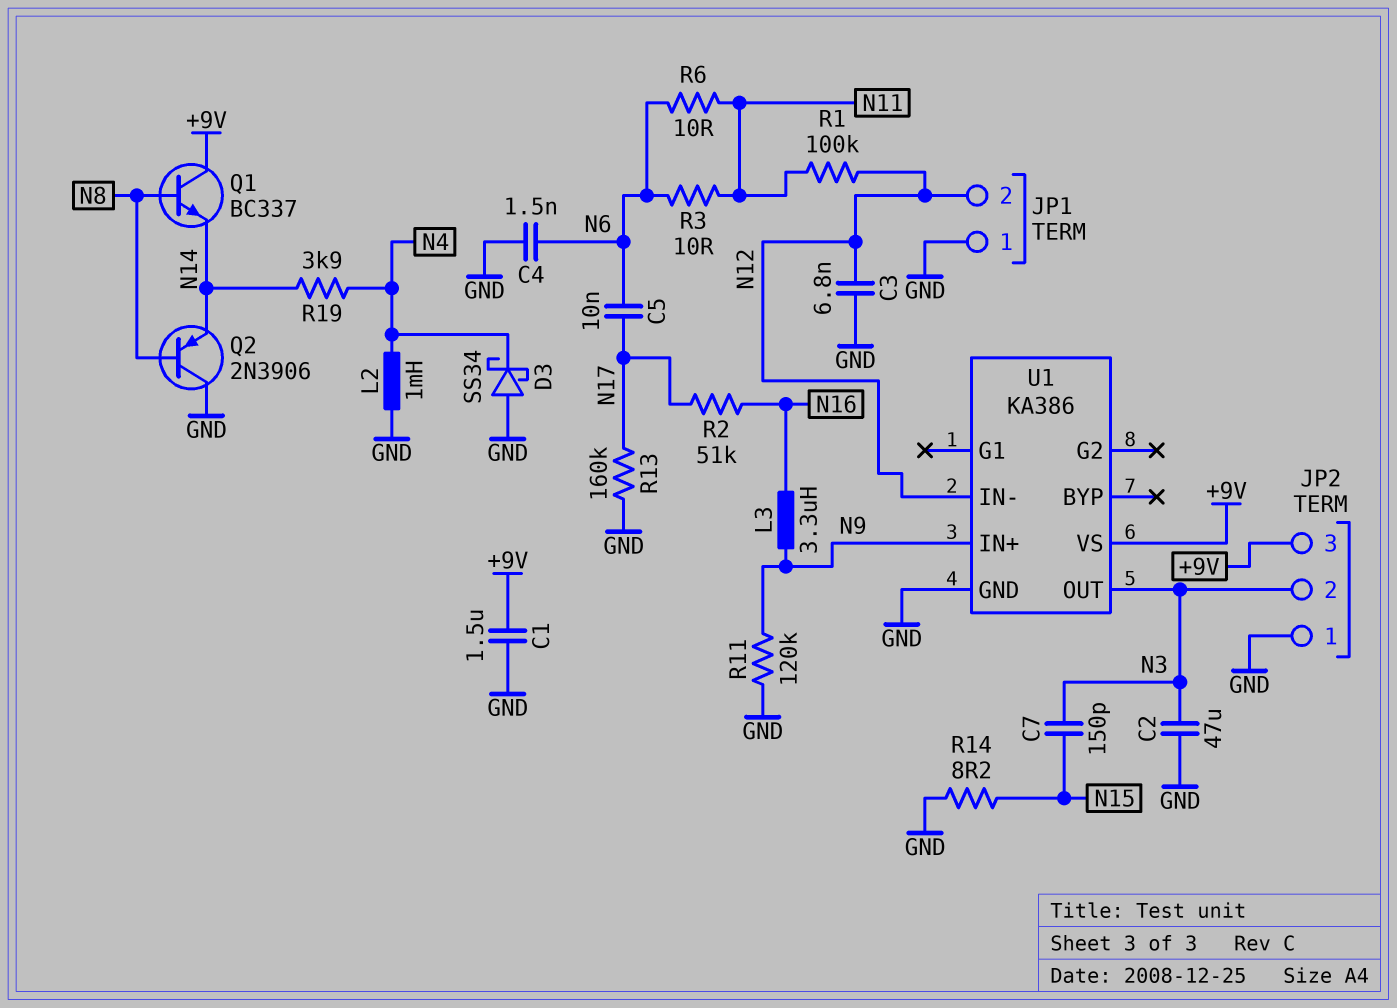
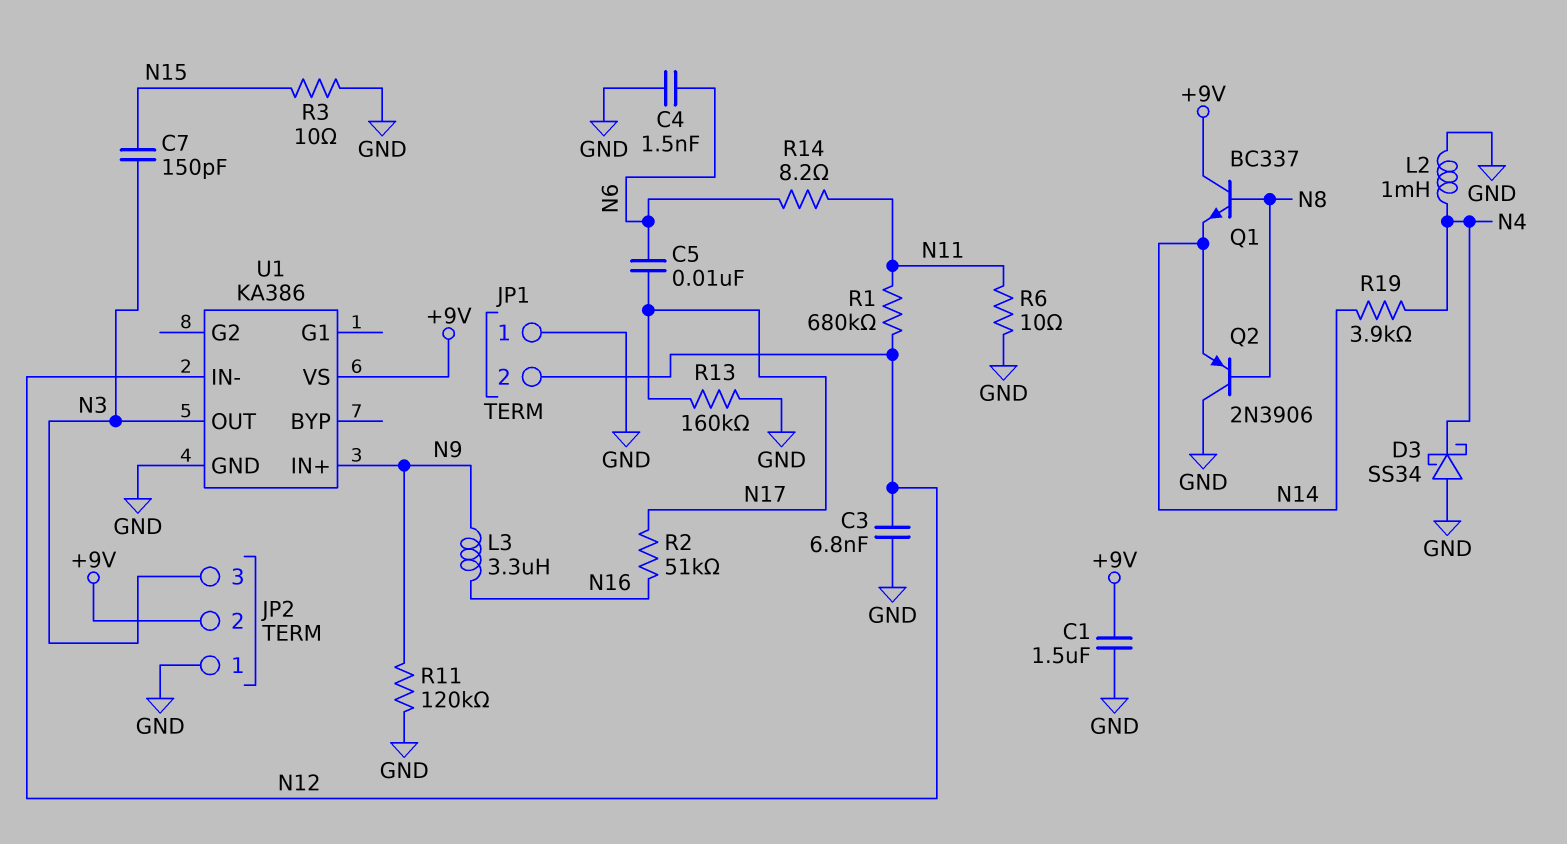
C2: 47uF (GND, N3) -> none
JP2 pin 2: N3 -> +9V
JP2 pin 3: +9V -> N3
R1: 100k (N11, N12) -> 680k (N11, N12)
R3: 10 (N6, N11) -> 10 (GND, N15)
R6: 10 (N6, N11) -> 10 (GND, N11)
R14: 8.2 (GND, N15) -> 8.2 (N6, N11)

